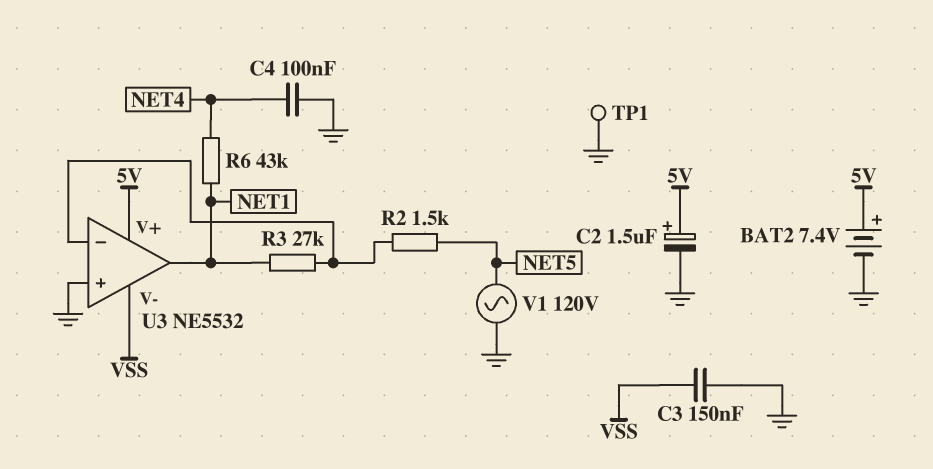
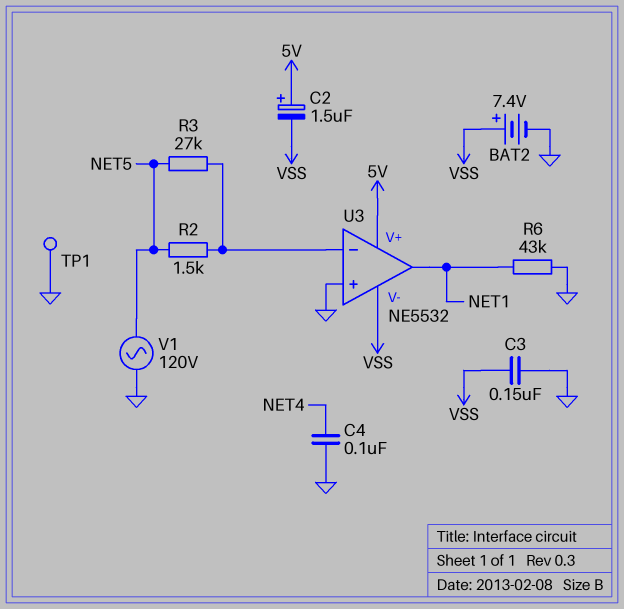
BAT2: 7.4V (plus 5V, minus GND) -> 7.4V (plus VSS, minus GND)
C2: 1.5uF (plus 5V, minus GND) -> 1.5uF (plus 5V, minus VSS)
R3: 27k (NET1, U3/in-) -> 27k (NET5, U3/in-)
R6: 43k (NET1, NET4) -> 43k (GND, NET1)

